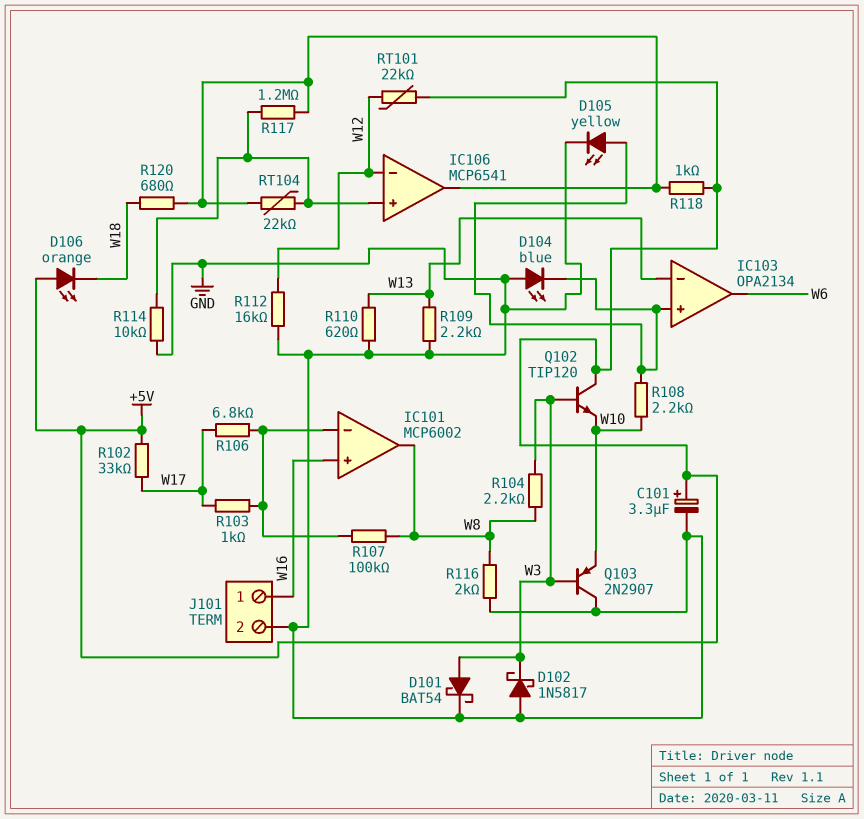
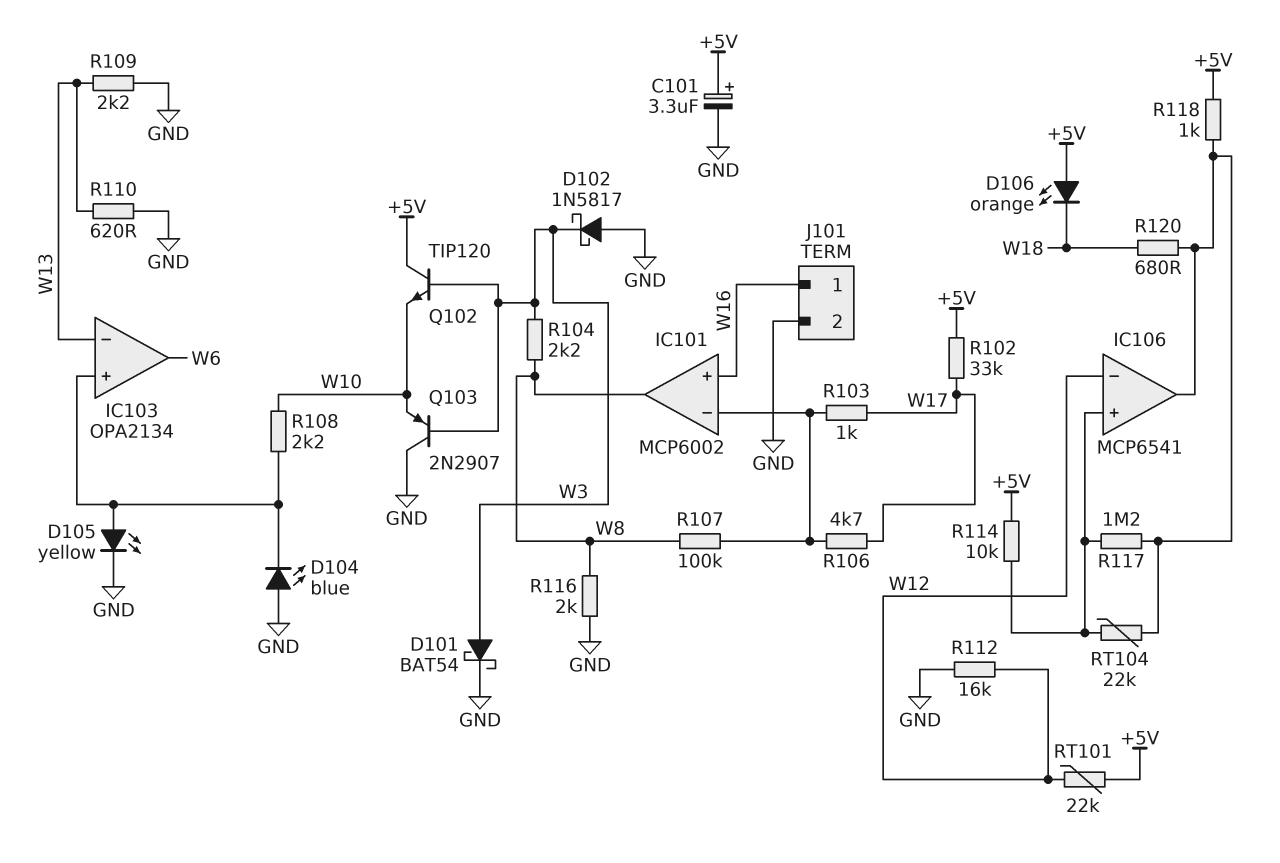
R106: 6.8k (IC101/in-, W17) -> 4.7k (IC101/in-, W17)
R114: 10k (GND, IC106/in+) -> 10k (+5V, IC106/in+)

